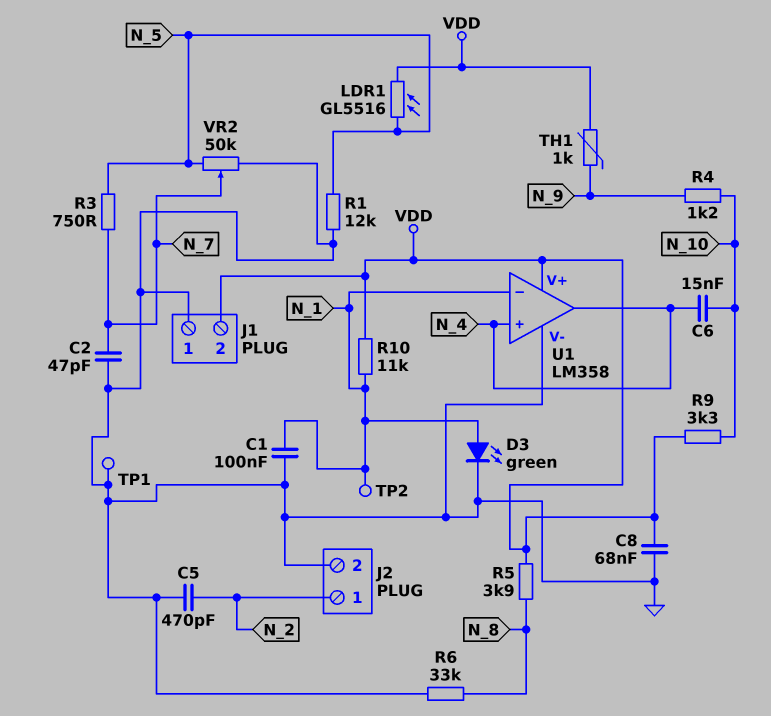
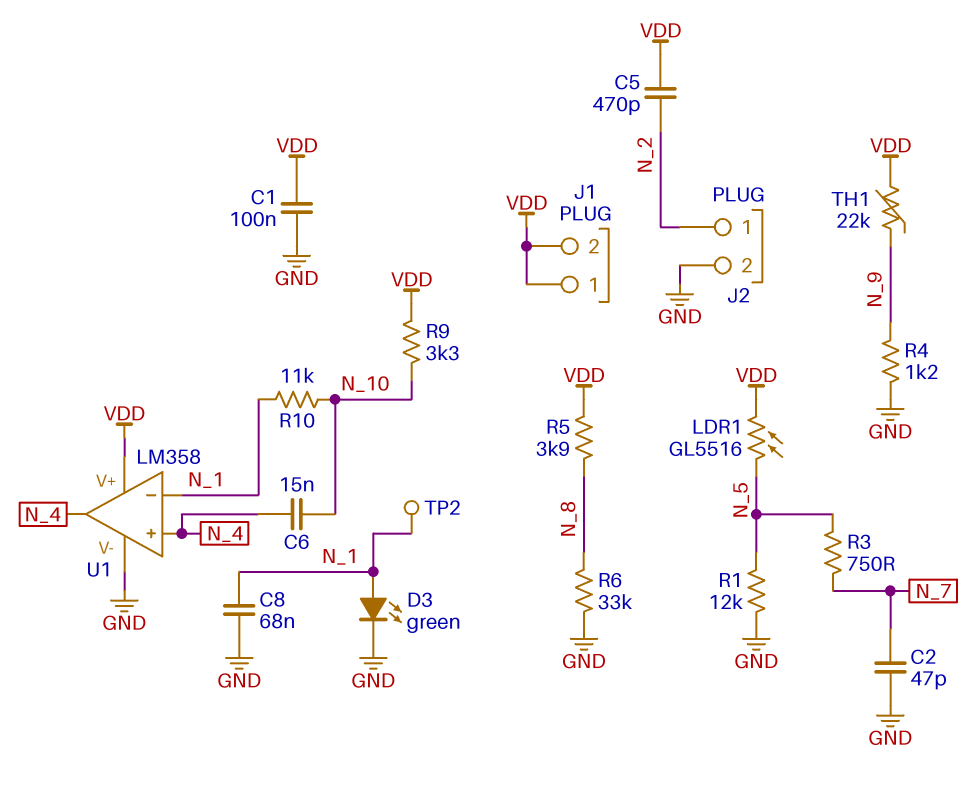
C1: 100nF (GND, N_1) -> 100nF (GND, VDD)
C5: 470pF (GND, N_2) -> 470pF (N_2, VDD)
C8: 68nF (GND, VDD) -> 68nF (GND, N_1)
J1 pin 1: GND -> VDD
R4: 1.2k (N_9, N_10) -> 1.2k (GND, N_9)
R10: 11k (N_1, VDD) -> 11k (N_1, N_10)
TH1: 1k (N_9, VDD) -> 22k (N_9, VDD)
TP1: test point (GND) -> none
VR2: 50k (GND, N_5, wiper N_7) -> none

